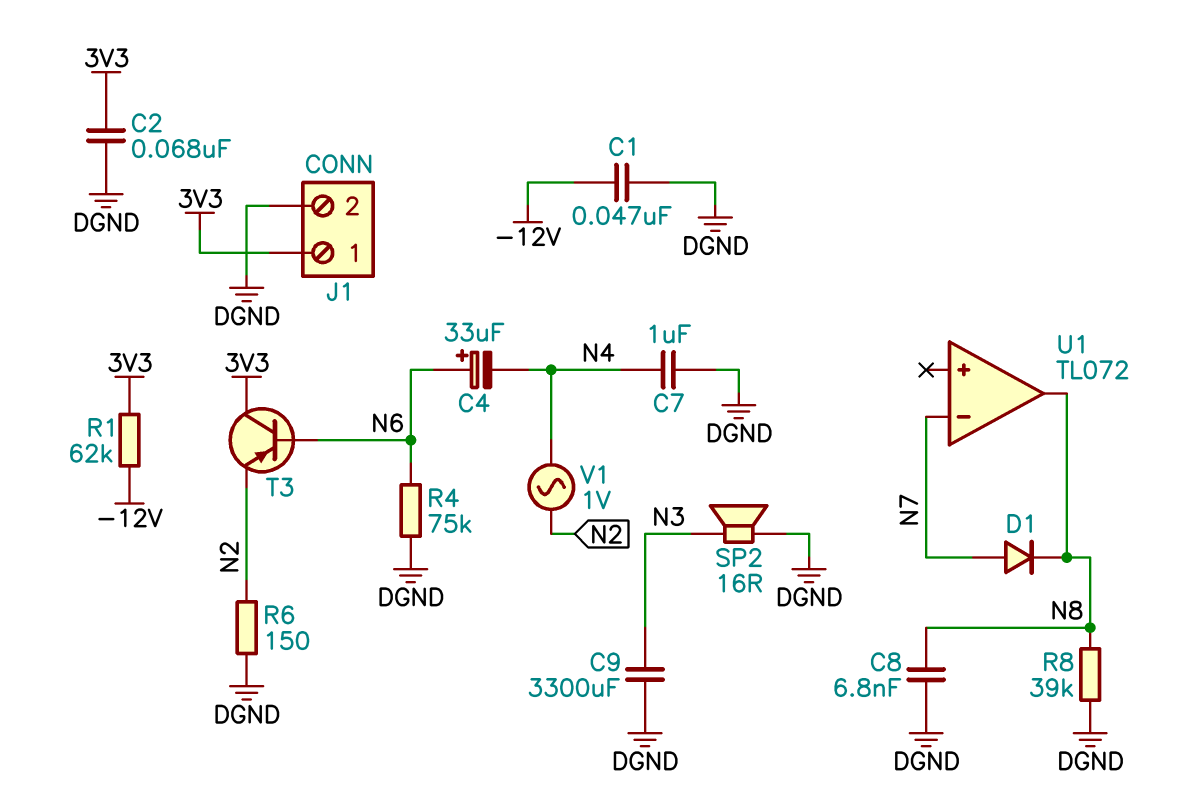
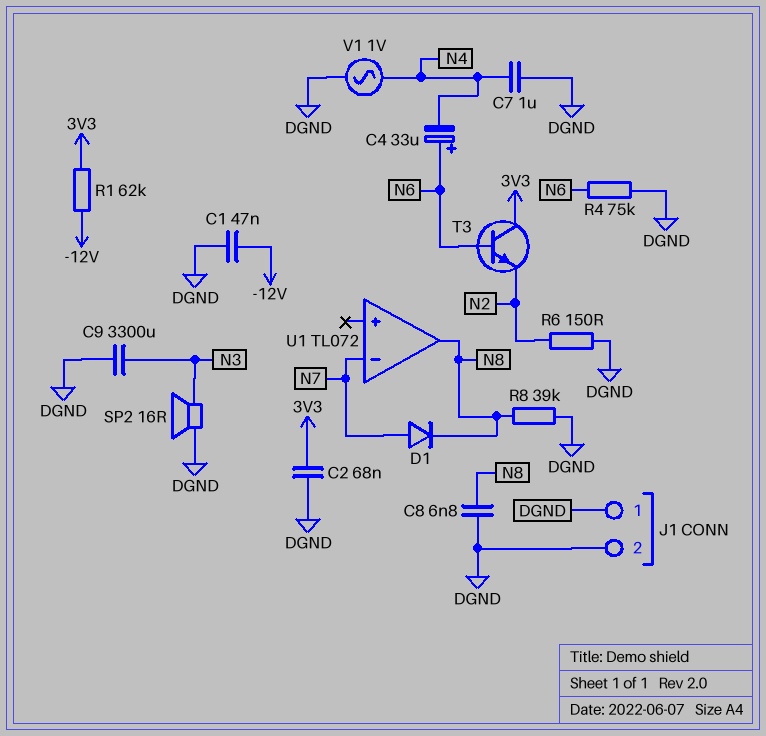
J1 pin 1: 3V3 -> DGND
T3: PNP (B N6, C 3V3, E N2) -> NPN (B N6, C 3V3, E N2)
V1: AC 1V (N2, N4) -> AC 1V (DGND, N4)

